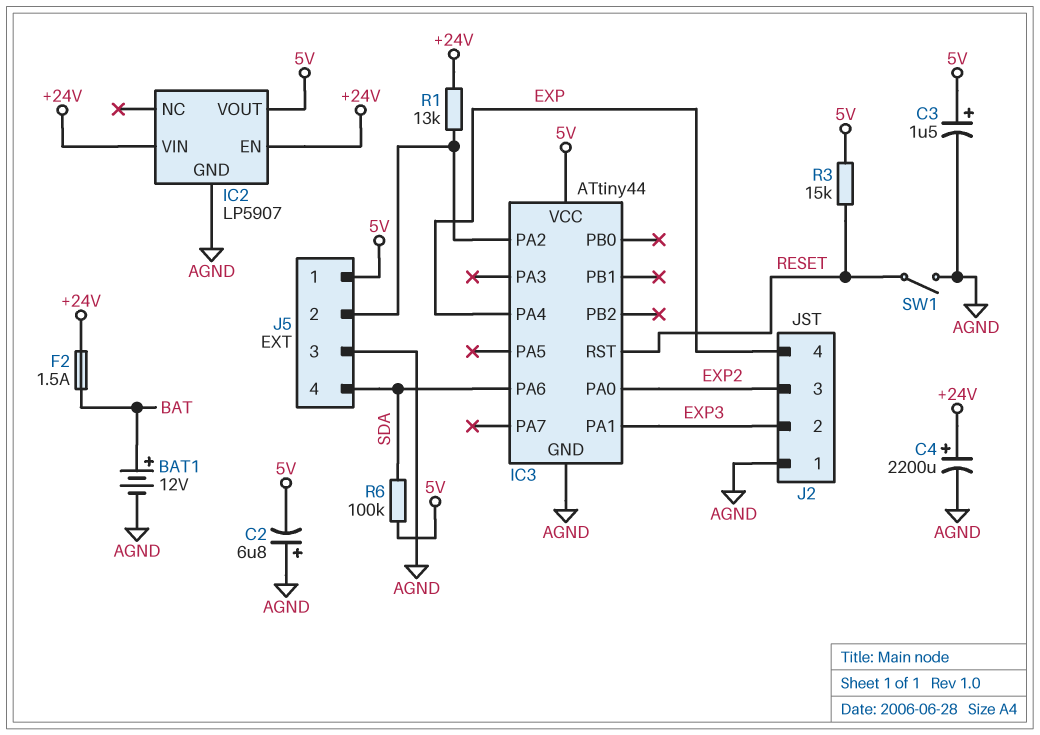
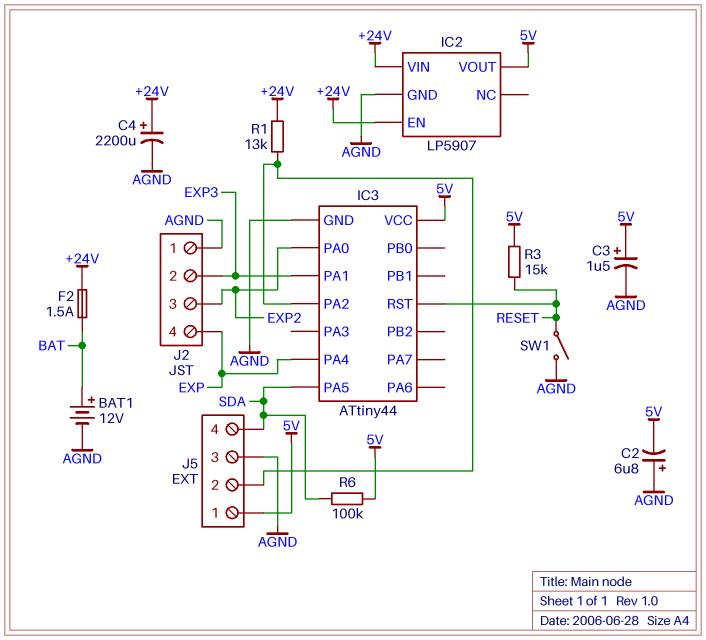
IC3 pin PA5: none -> SDA
IC3 pin PA6: SDA -> none

